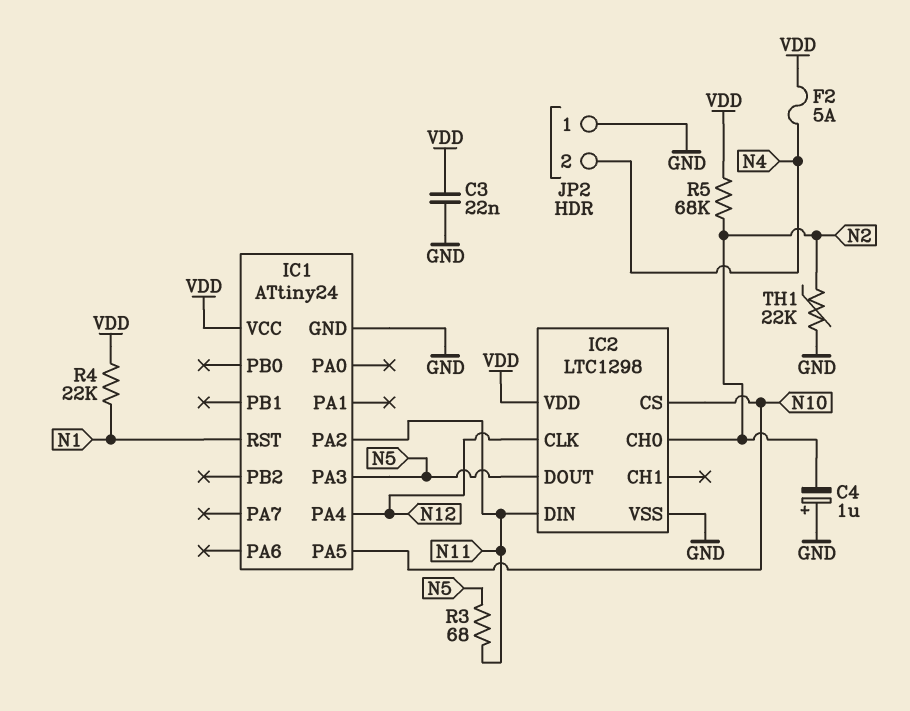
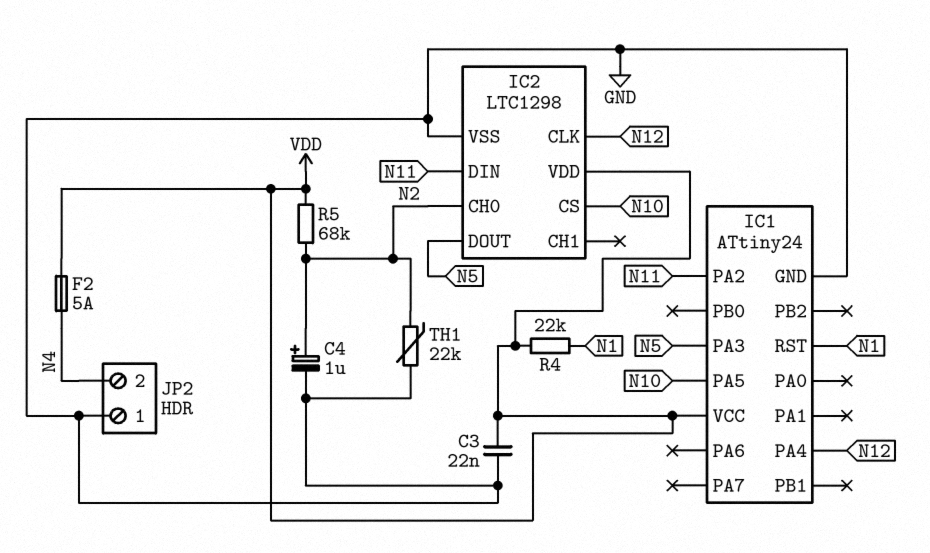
C4: 1uF (plus GND, minus N2) -> 1uF (plus N2, minus GND)
R3: 68 (N5, N11) -> none

